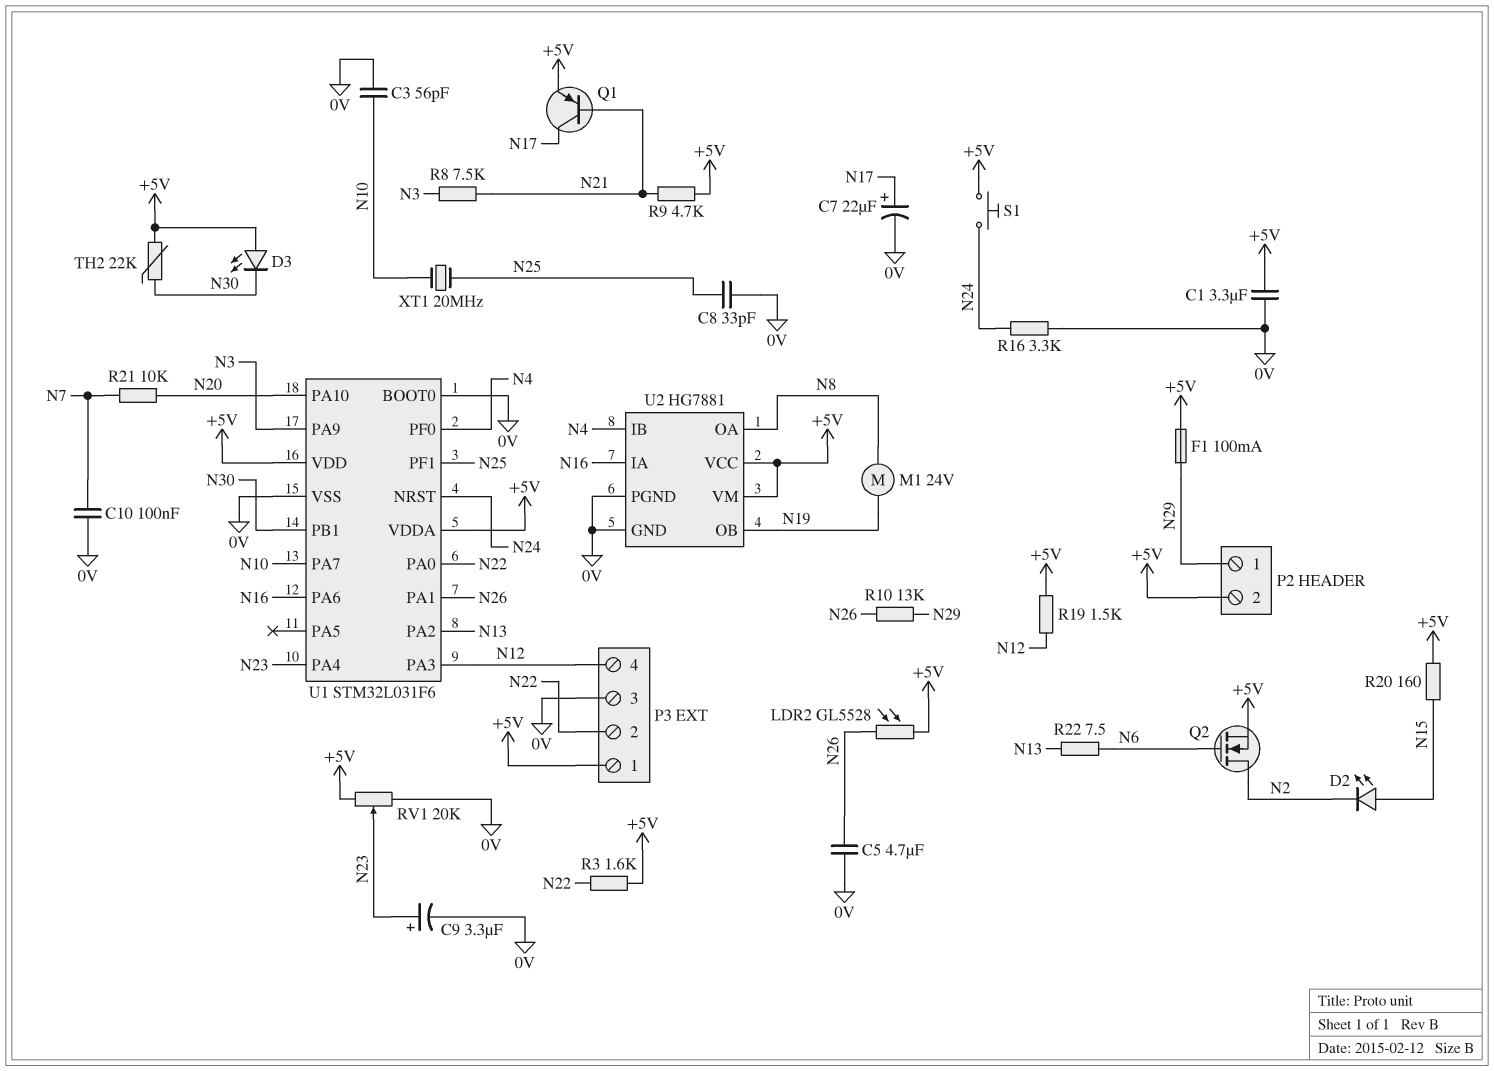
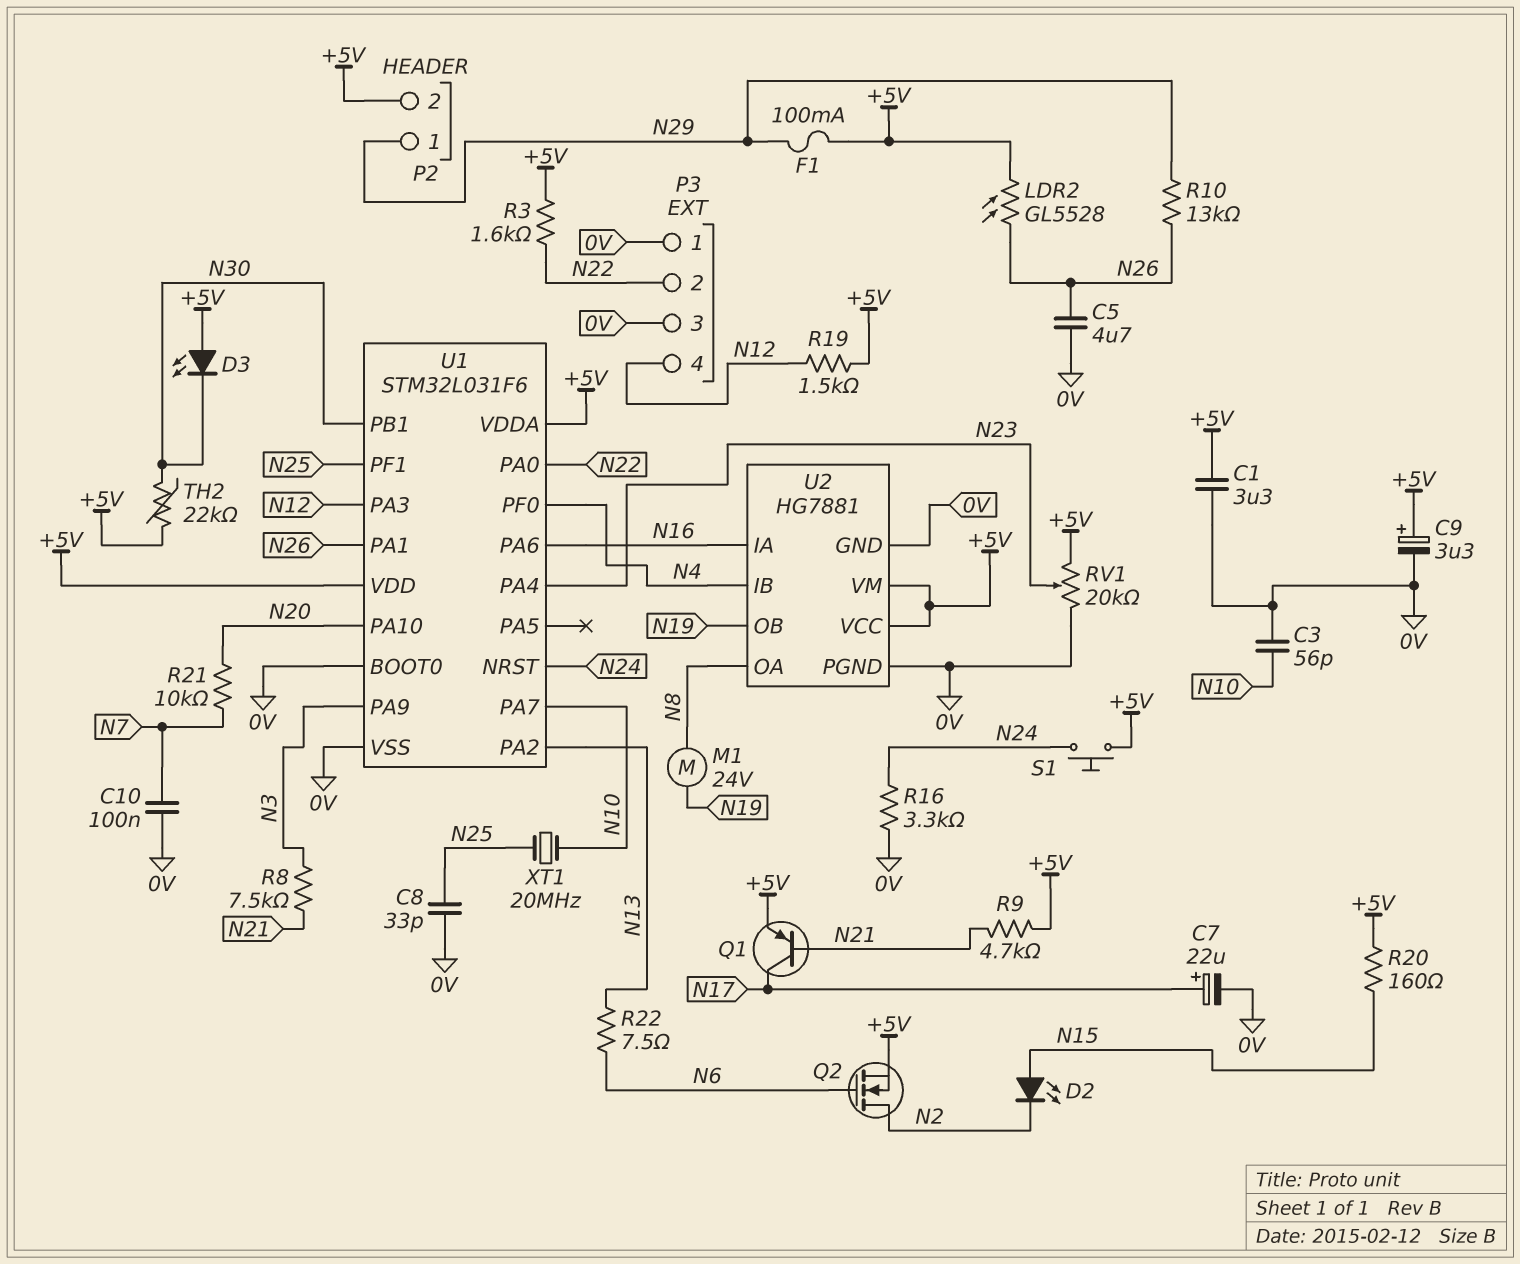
C9: 3.3uF (plus N23, minus 0V) -> 3.3uF (plus +5V, minus 0V)
P3 pin 1: +5V -> 0V

